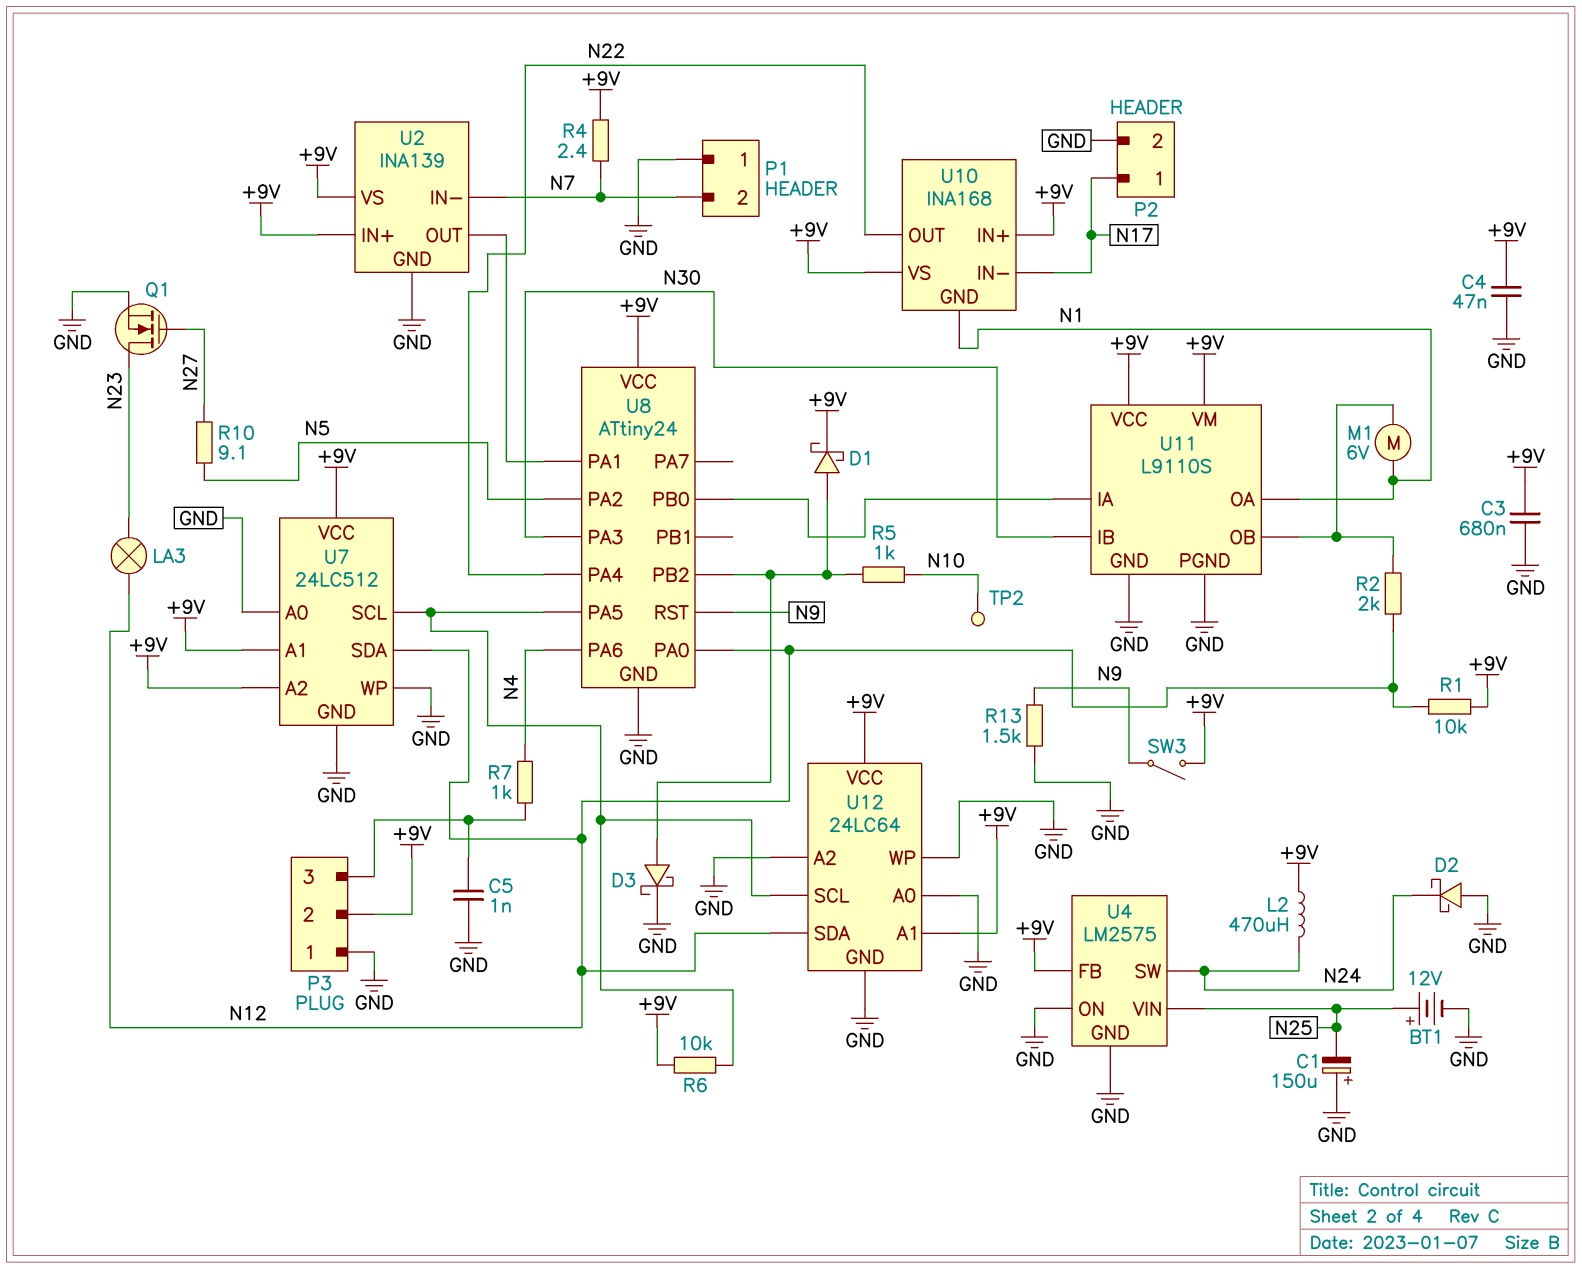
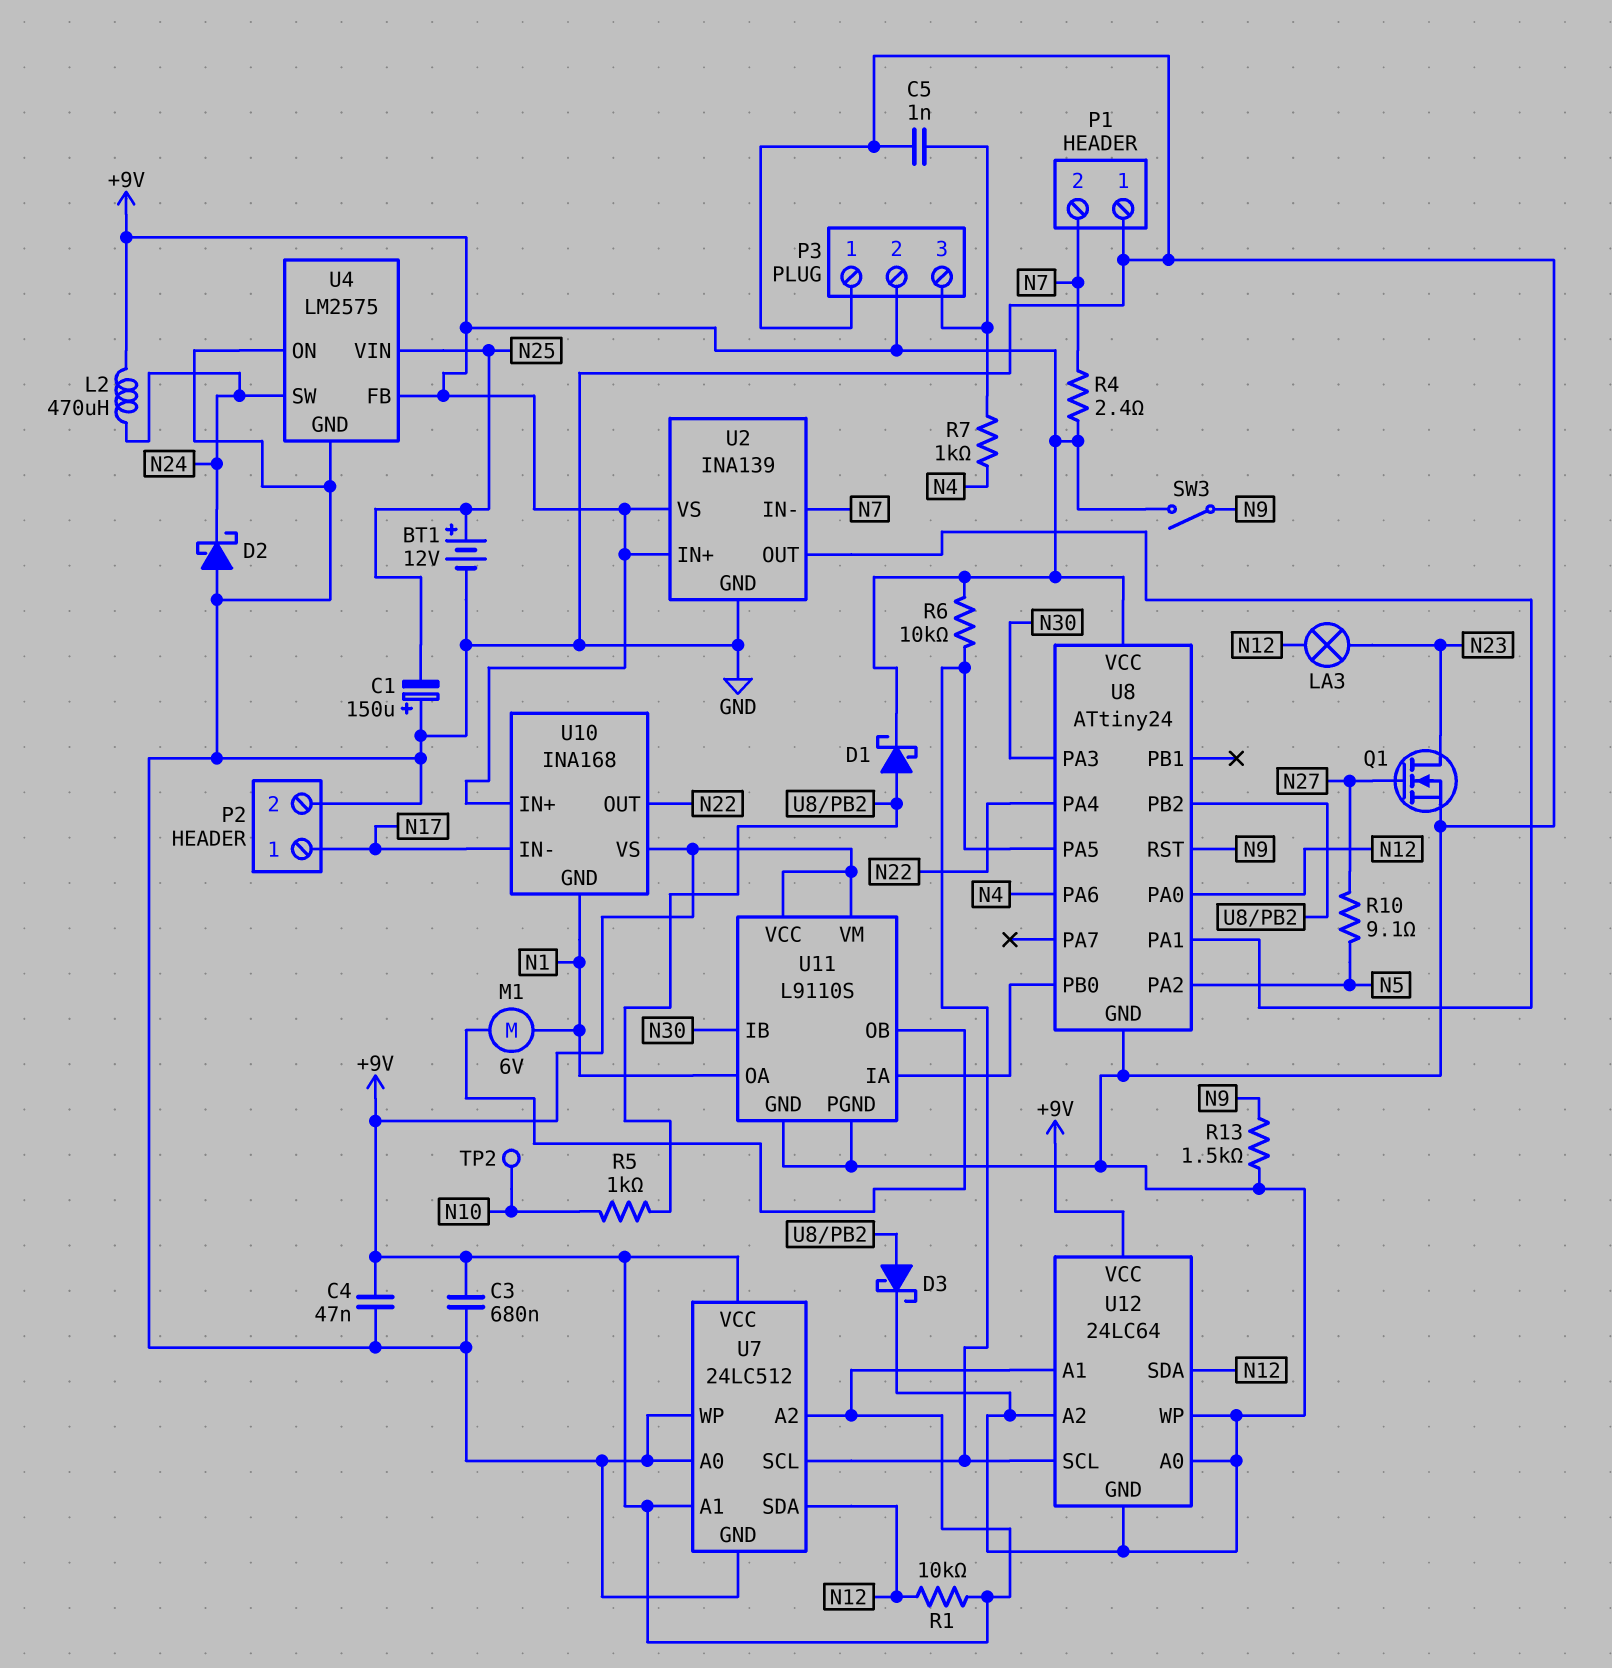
R2: 2k (N12, U11/OB) -> none

